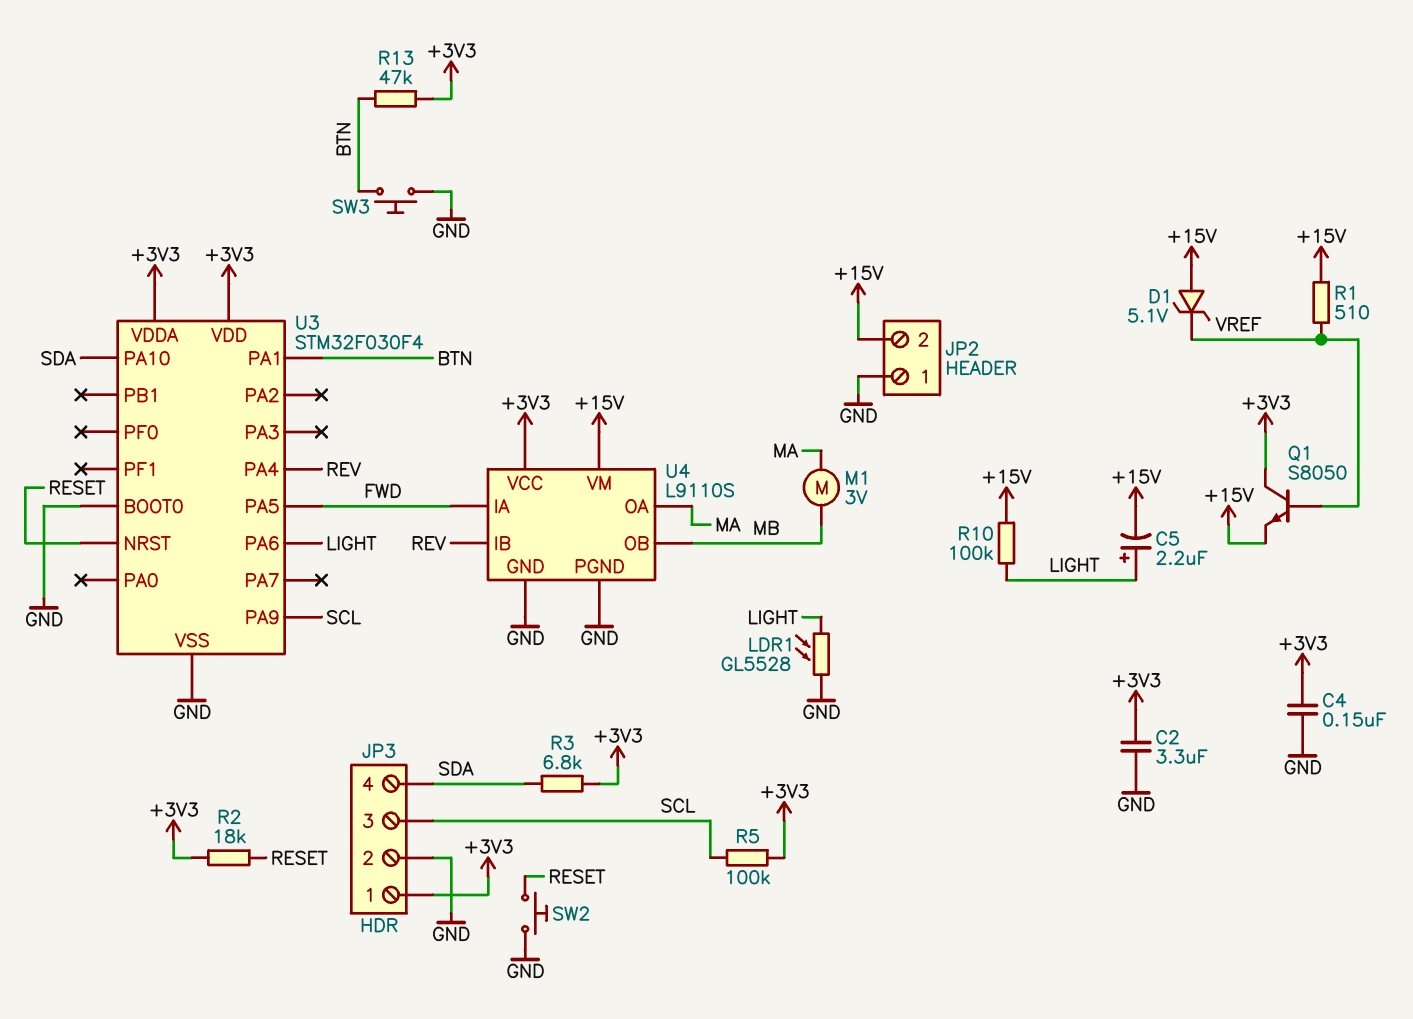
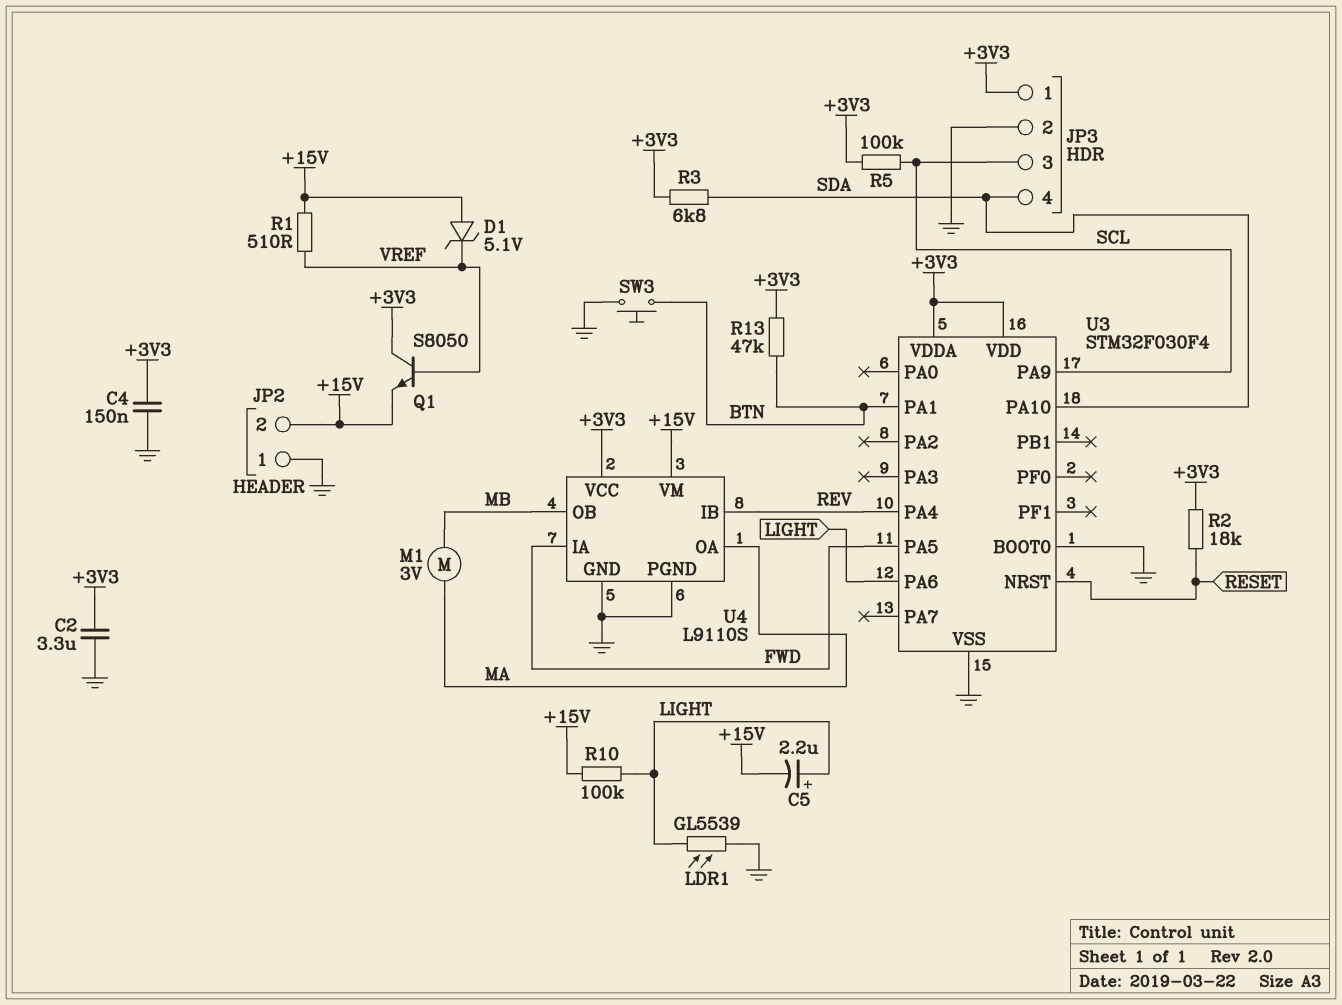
LDR1: GL5528 (GND, LIGHT) -> GL5539 (GND, LIGHT)
SW2: button (GND, RESET) -> none

